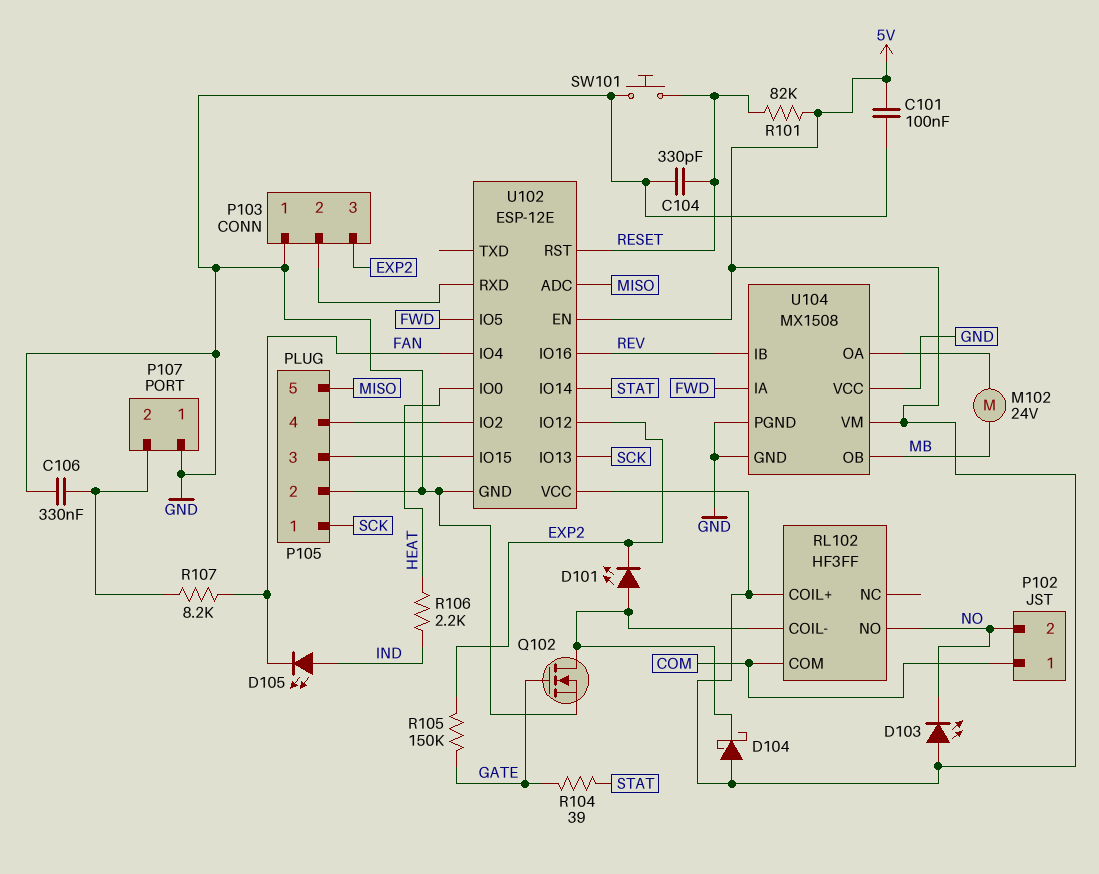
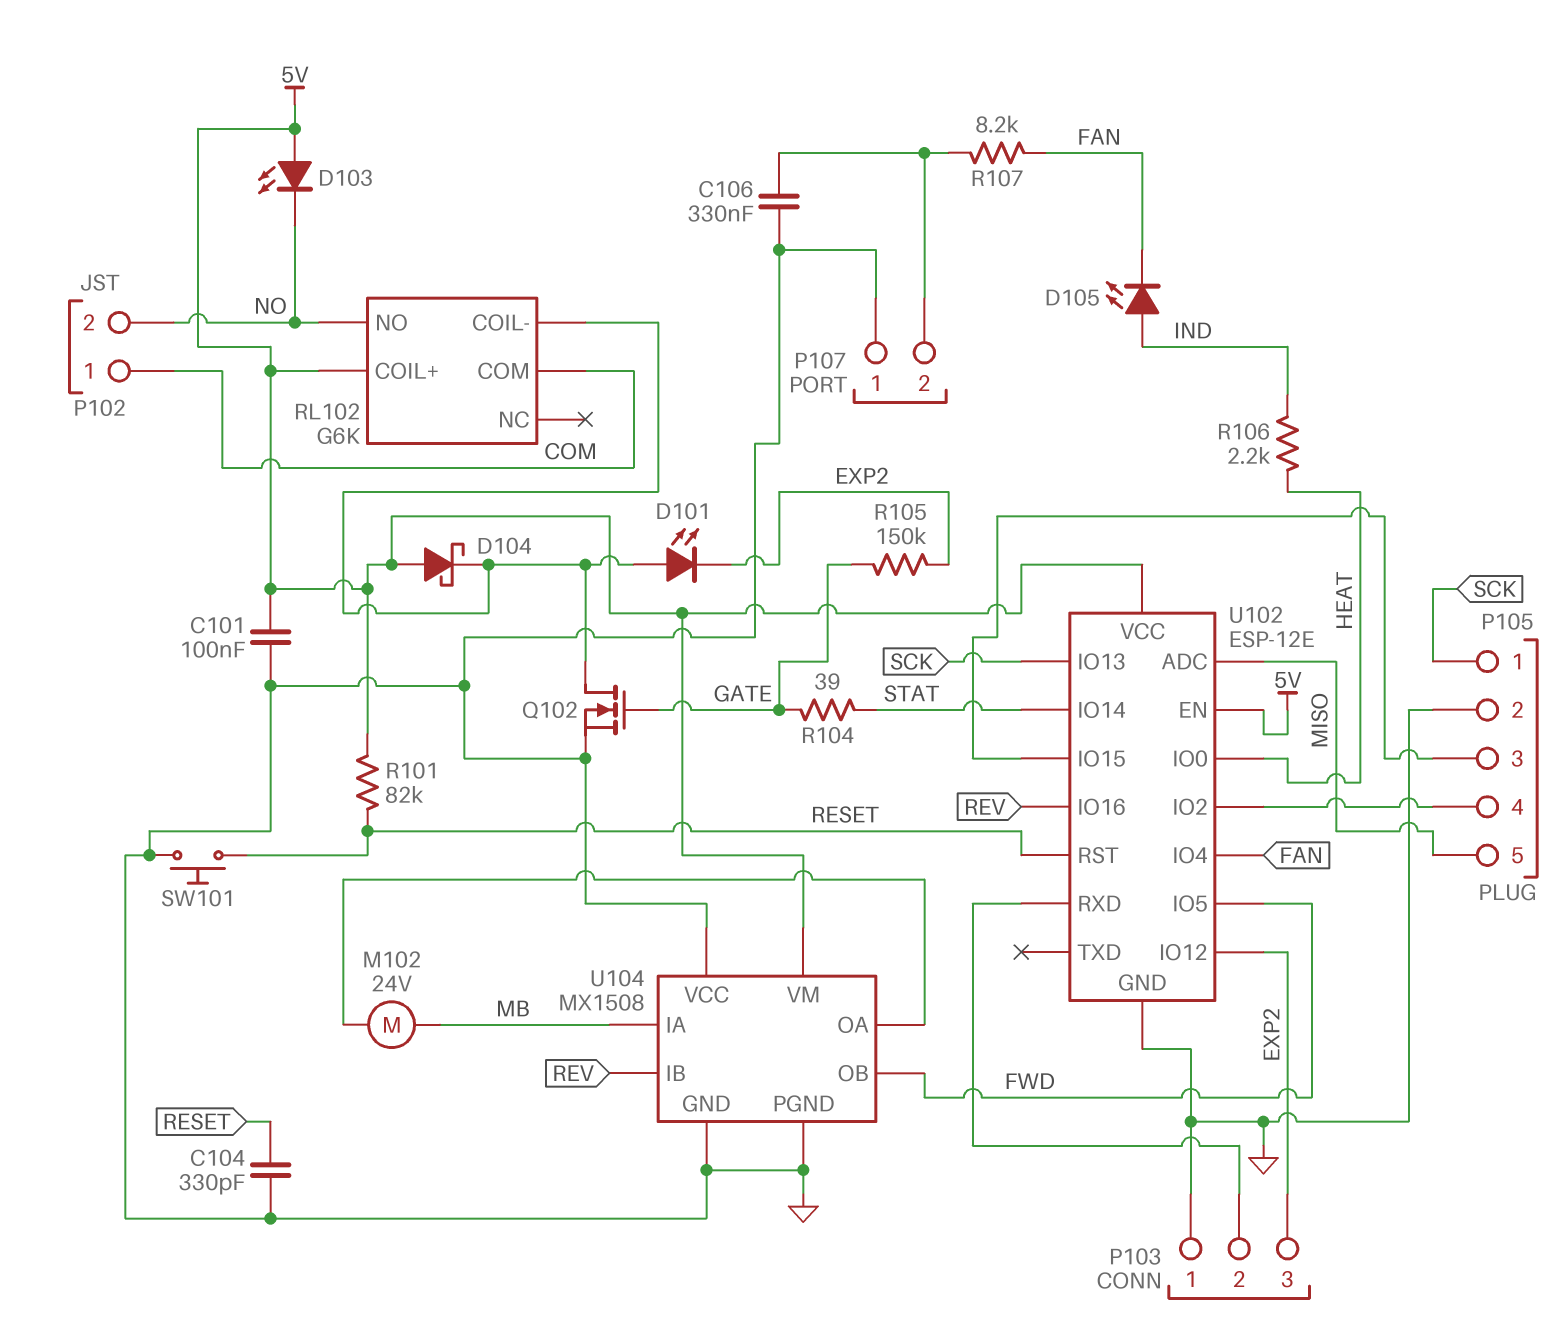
RL102: HF3FF -> G6K
U104 pin IA: FWD -> MB
U104 pin OB: MB -> FWD

